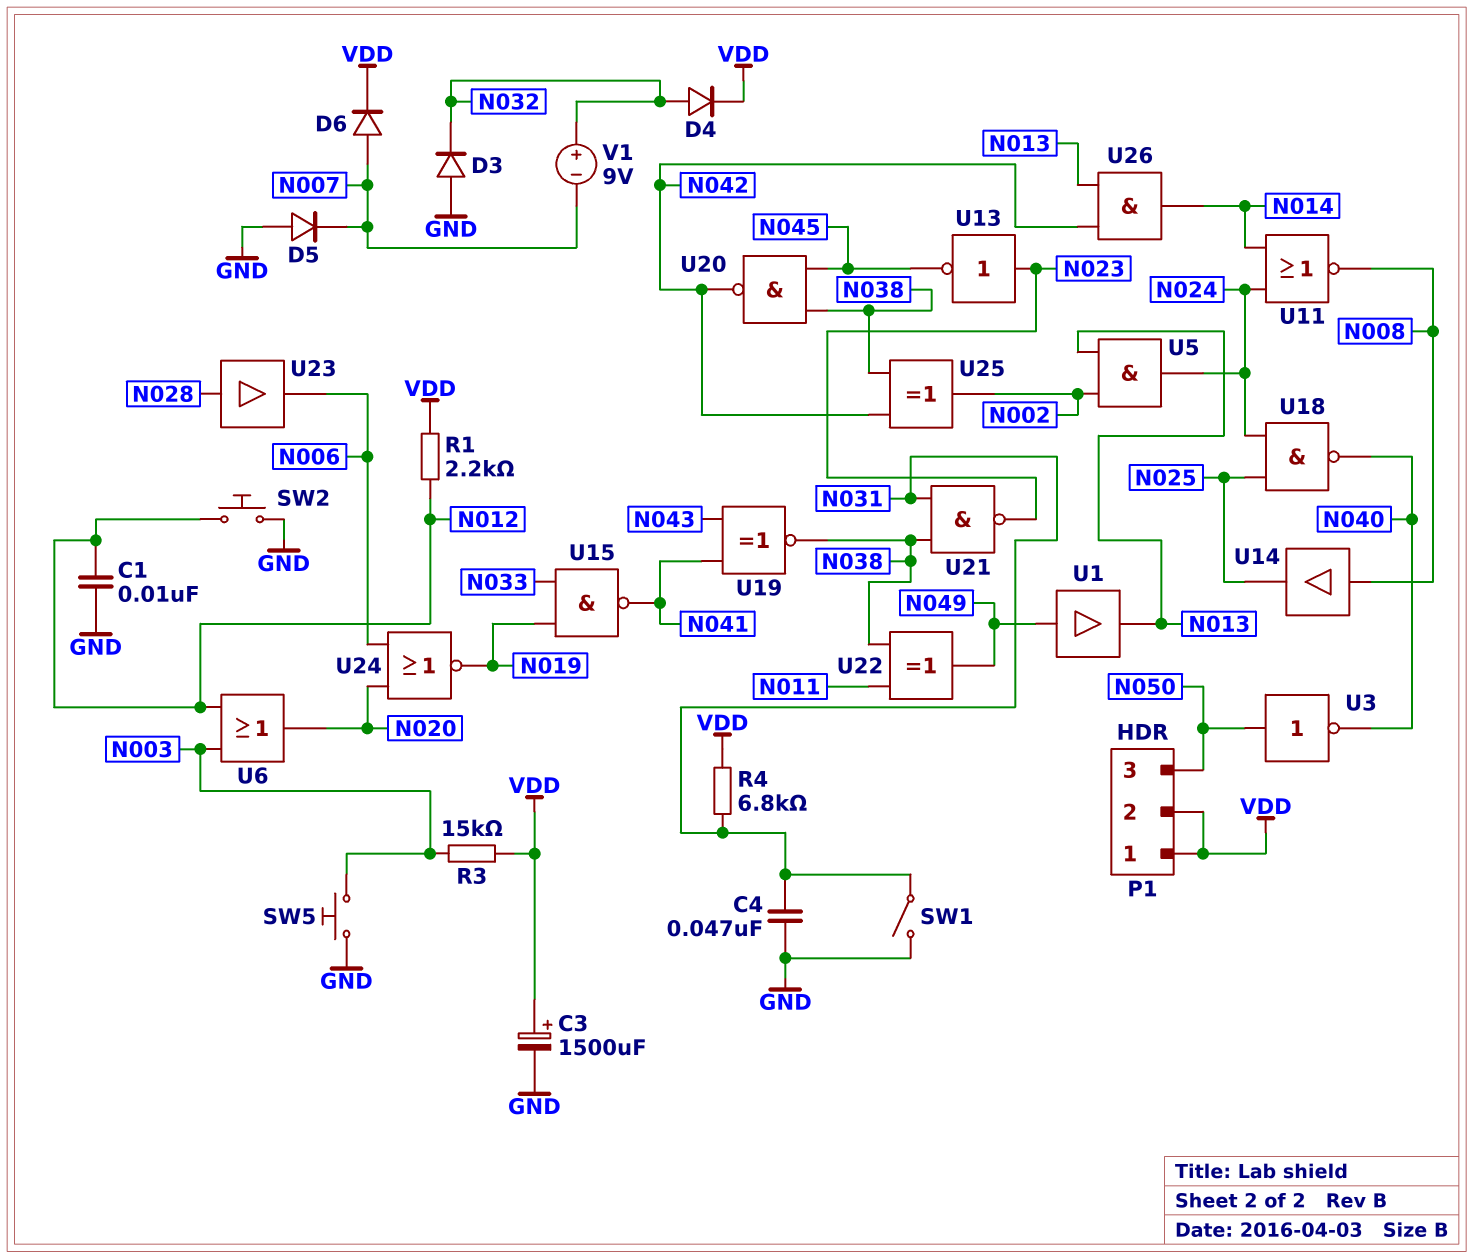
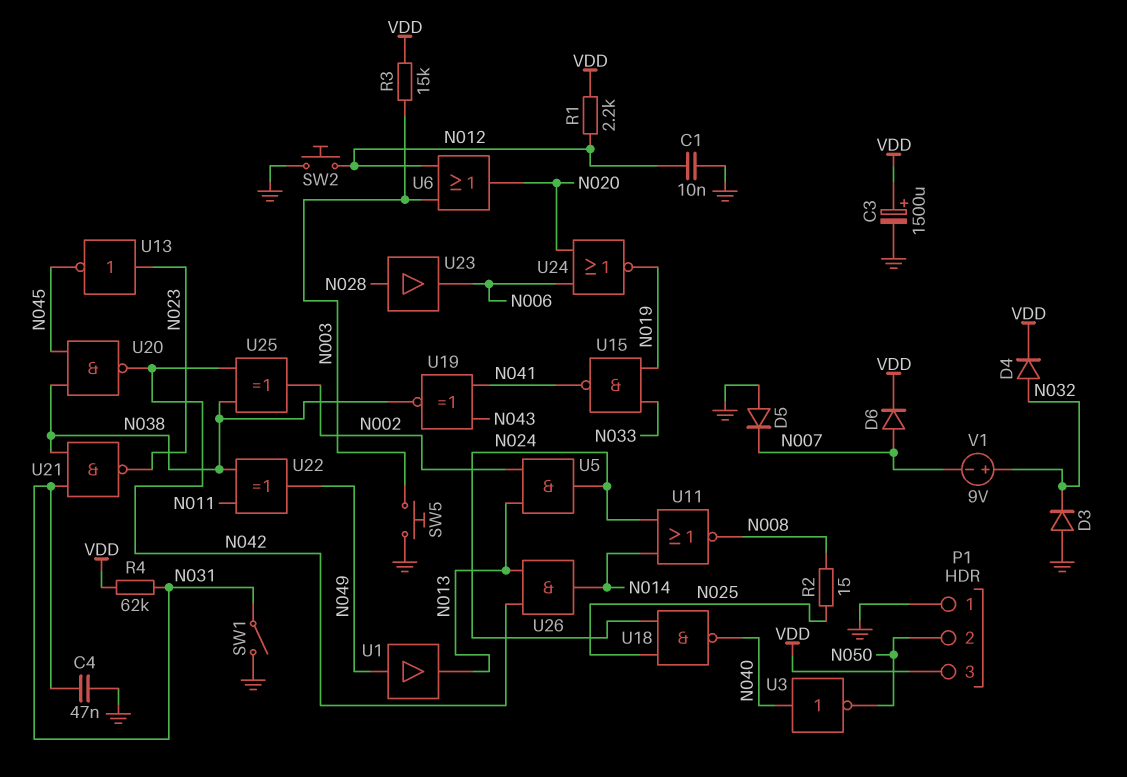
P1 pin 1: VDD -> GND
P1 pin 2: VDD -> N050
P1 pin 3: N050 -> VDD
R2: none -> 15 (N008, N025)
R4: 6.8k (N031, VDD) -> 62k (N031, VDD)
U3: NOT (in N050, out N040) -> NOT (in N040, out N050)
U14: buffer (in N008, out N025) -> none

